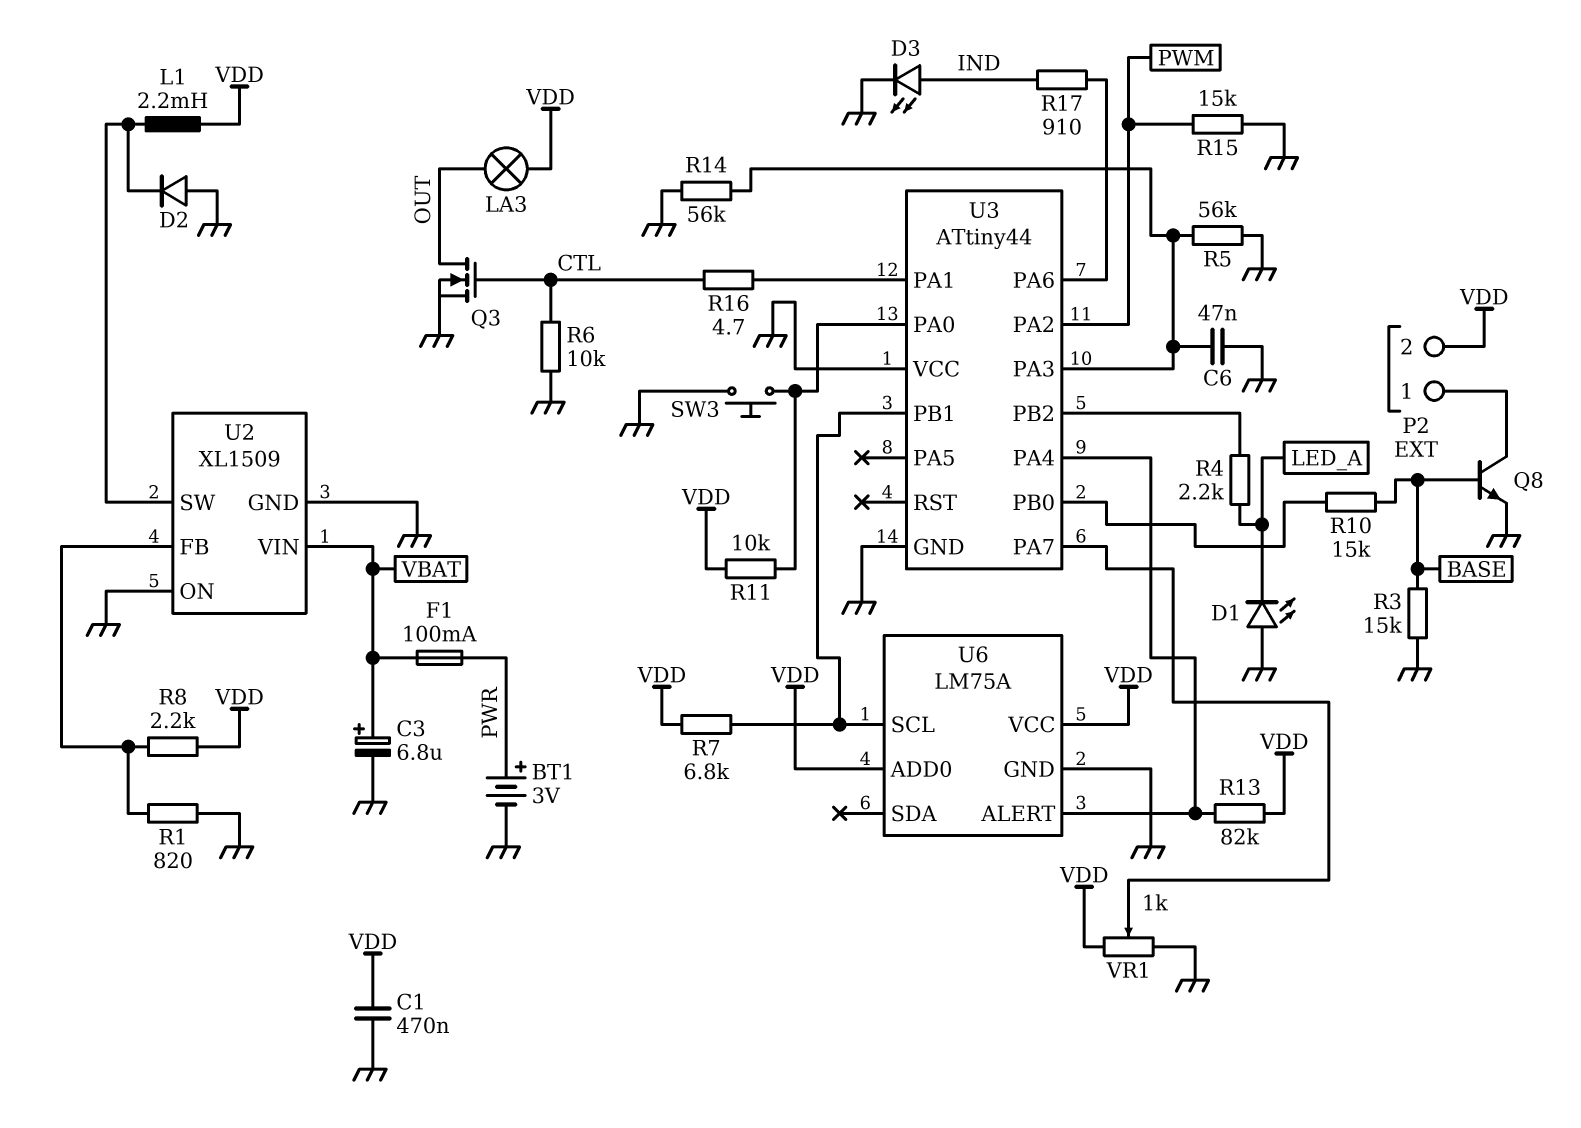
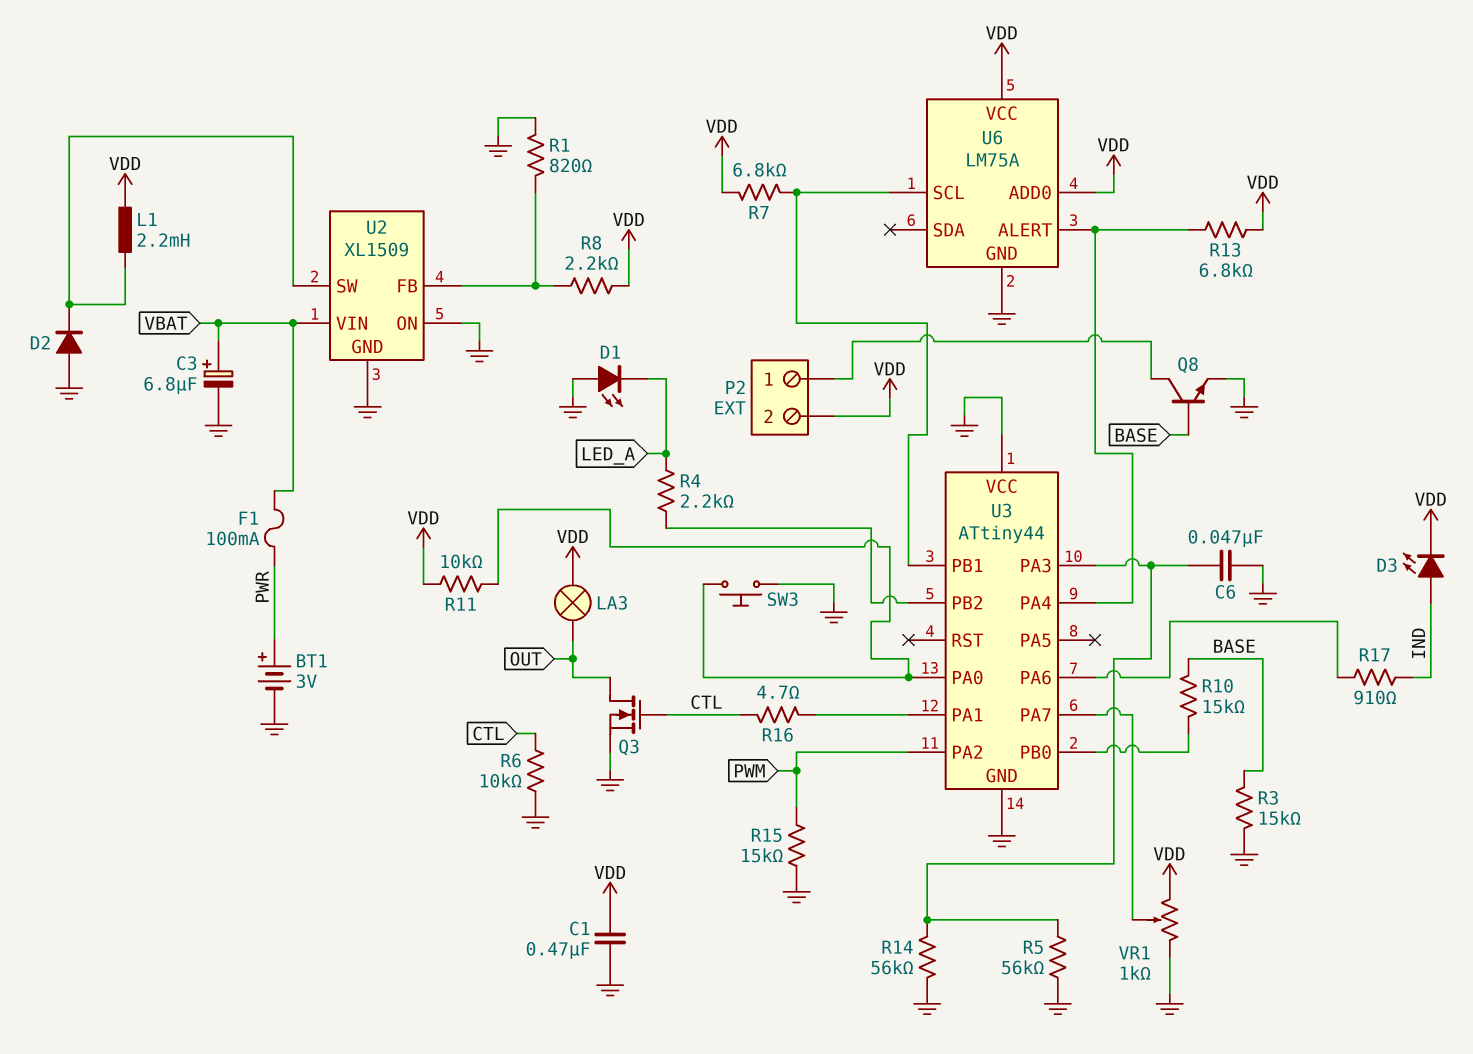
D3: LED (A IND, K GND) -> LED (A IND, K VDD)
R13: 82k (U3/PA4, VDD) -> 6.8k (U3/PA4, VDD)

